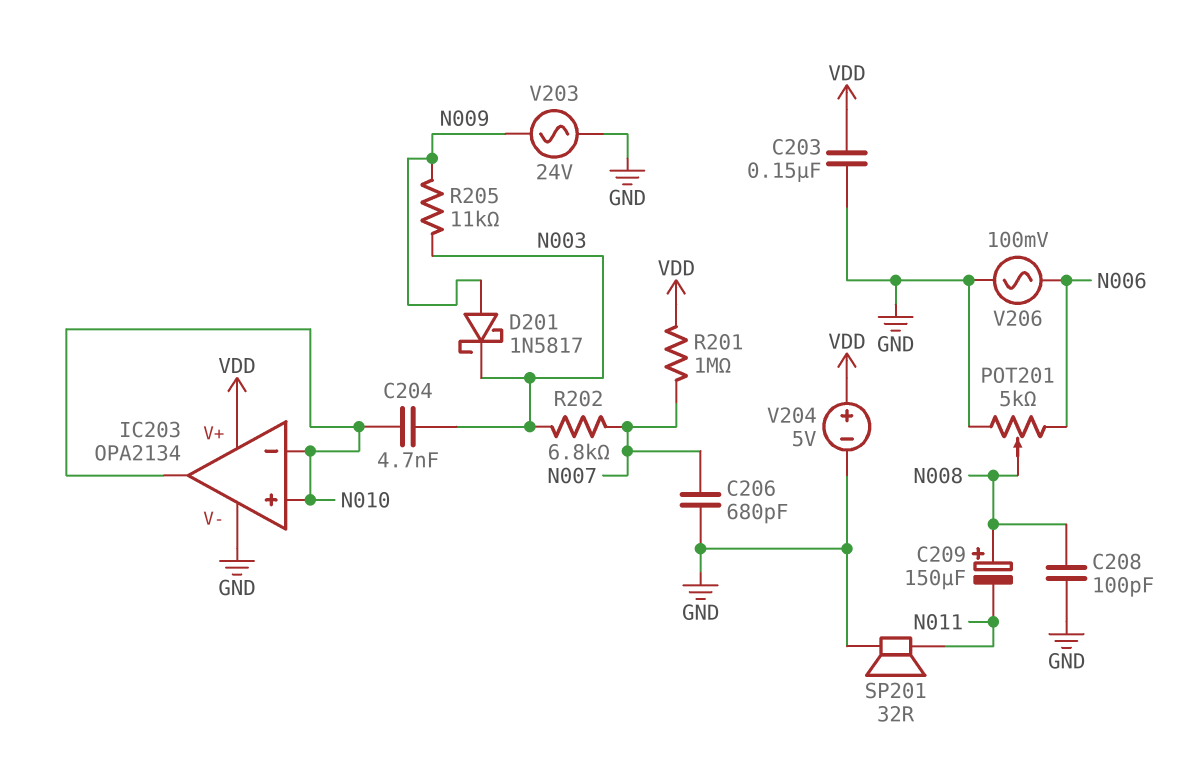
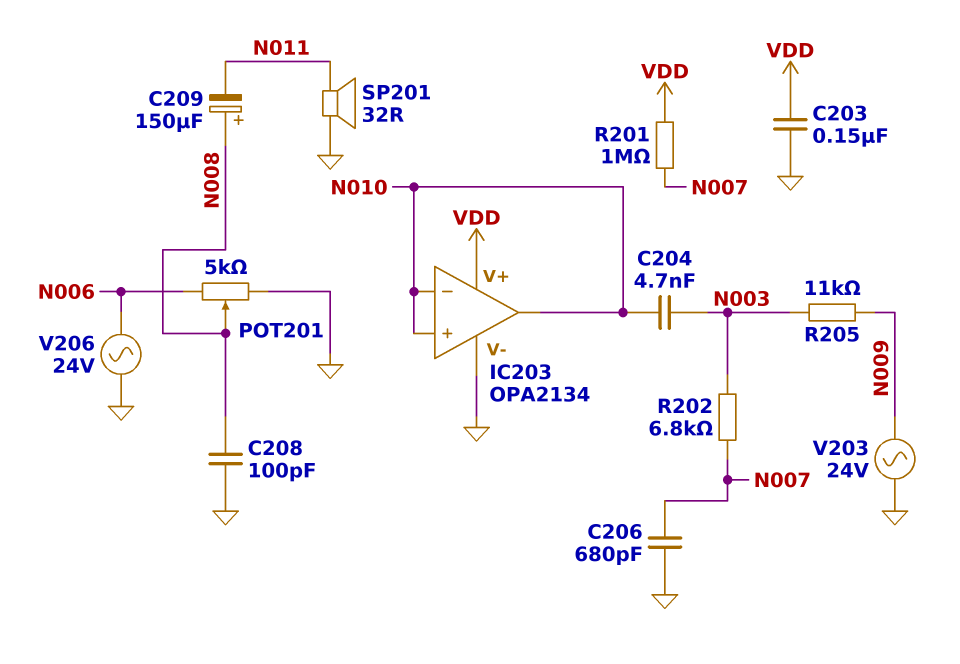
D201: schottky 1N5817 (A N009, K N003) -> none
V204: 5V (plus VDD, minus GND) -> none
V206: AC 100mV (GND, N006) -> AC 24V (GND, N006)

